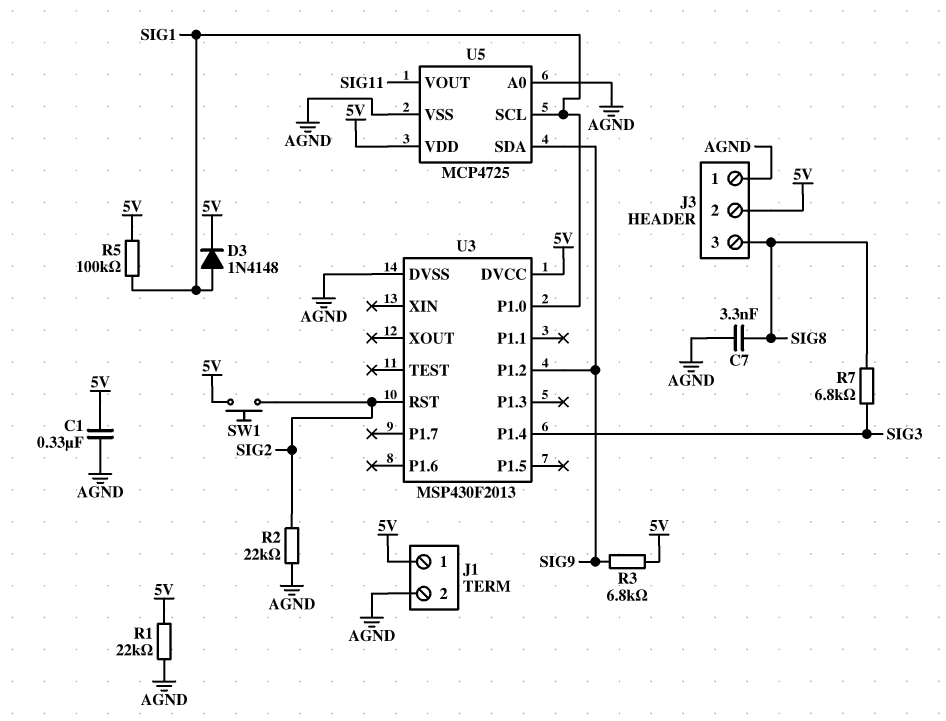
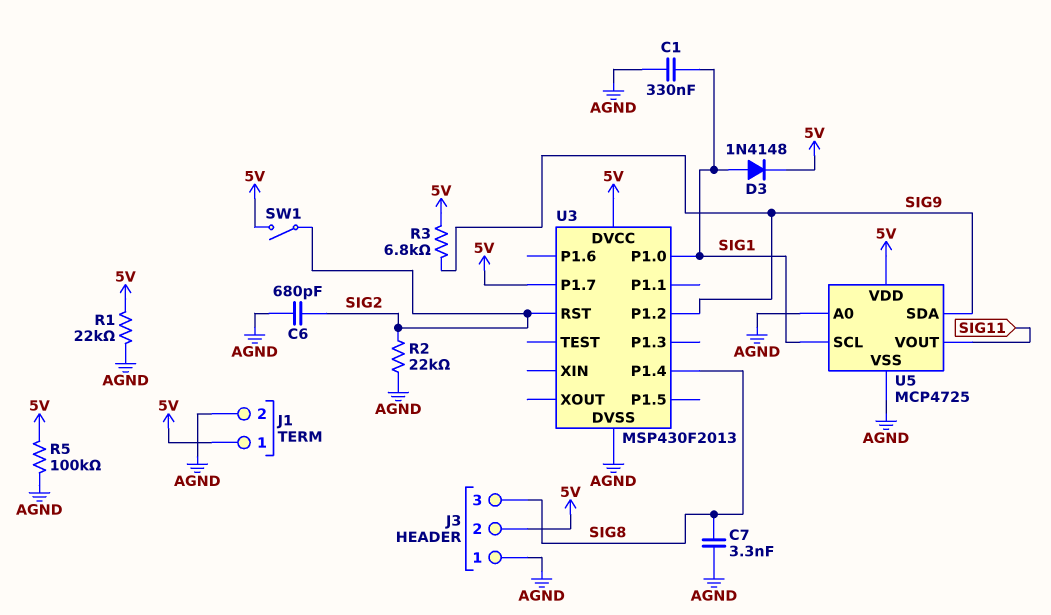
C1: 330nF (5V, AGND) -> 330nF (AGND, SIG1)
C6: none -> 680pF (AGND, SIG2)
R5: 100k (5V, SIG1) -> 100k (5V, AGND)
R7: 6.8k (SIG3, SIG8) -> none
SW1: button (5V, SIG2) -> switch (5V, SIG2)
U3 pin P1.4: SIG3 -> SIG8
U3 pin P1.7: none -> 5V

